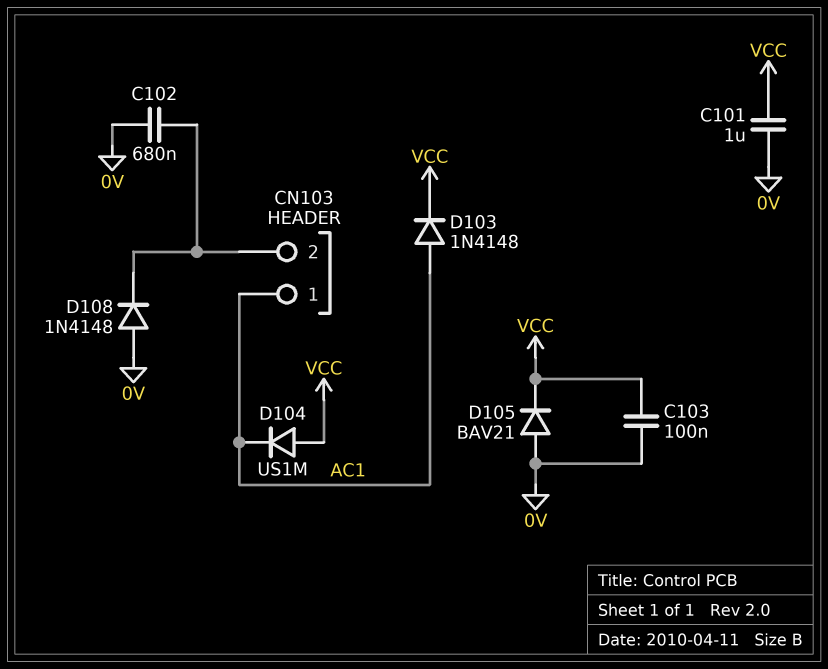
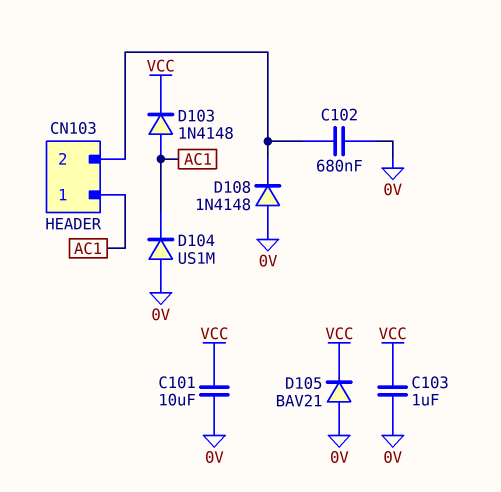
C101: 1uF (0V, VCC) -> 10uF (0V, VCC)
C103: 100nF (0V, VCC) -> 1uF (0V, VCC)
D104: diode US1M (A VCC, K AC1) -> diode US1M (A 0V, K AC1)

